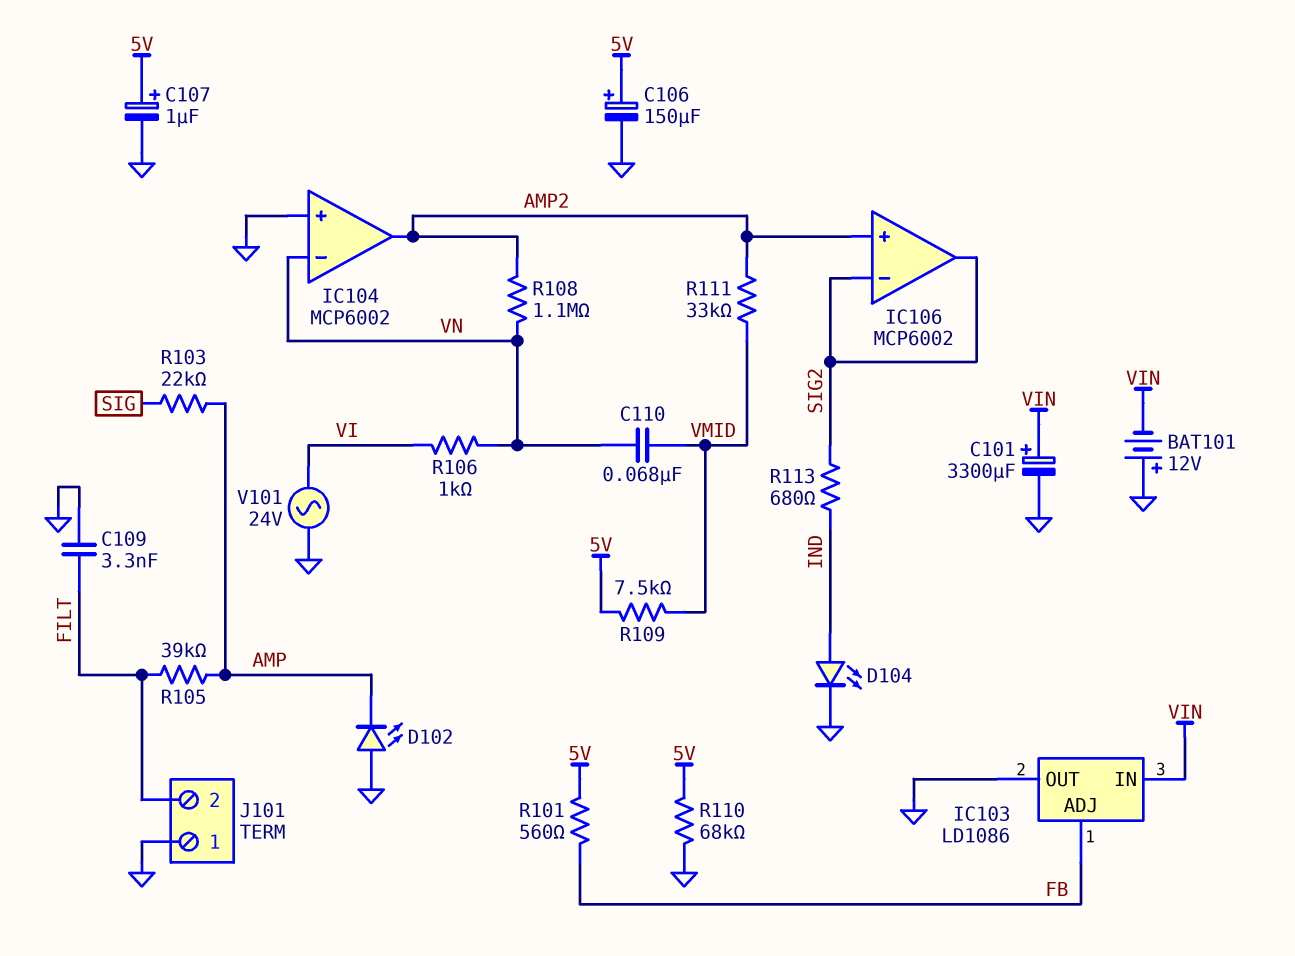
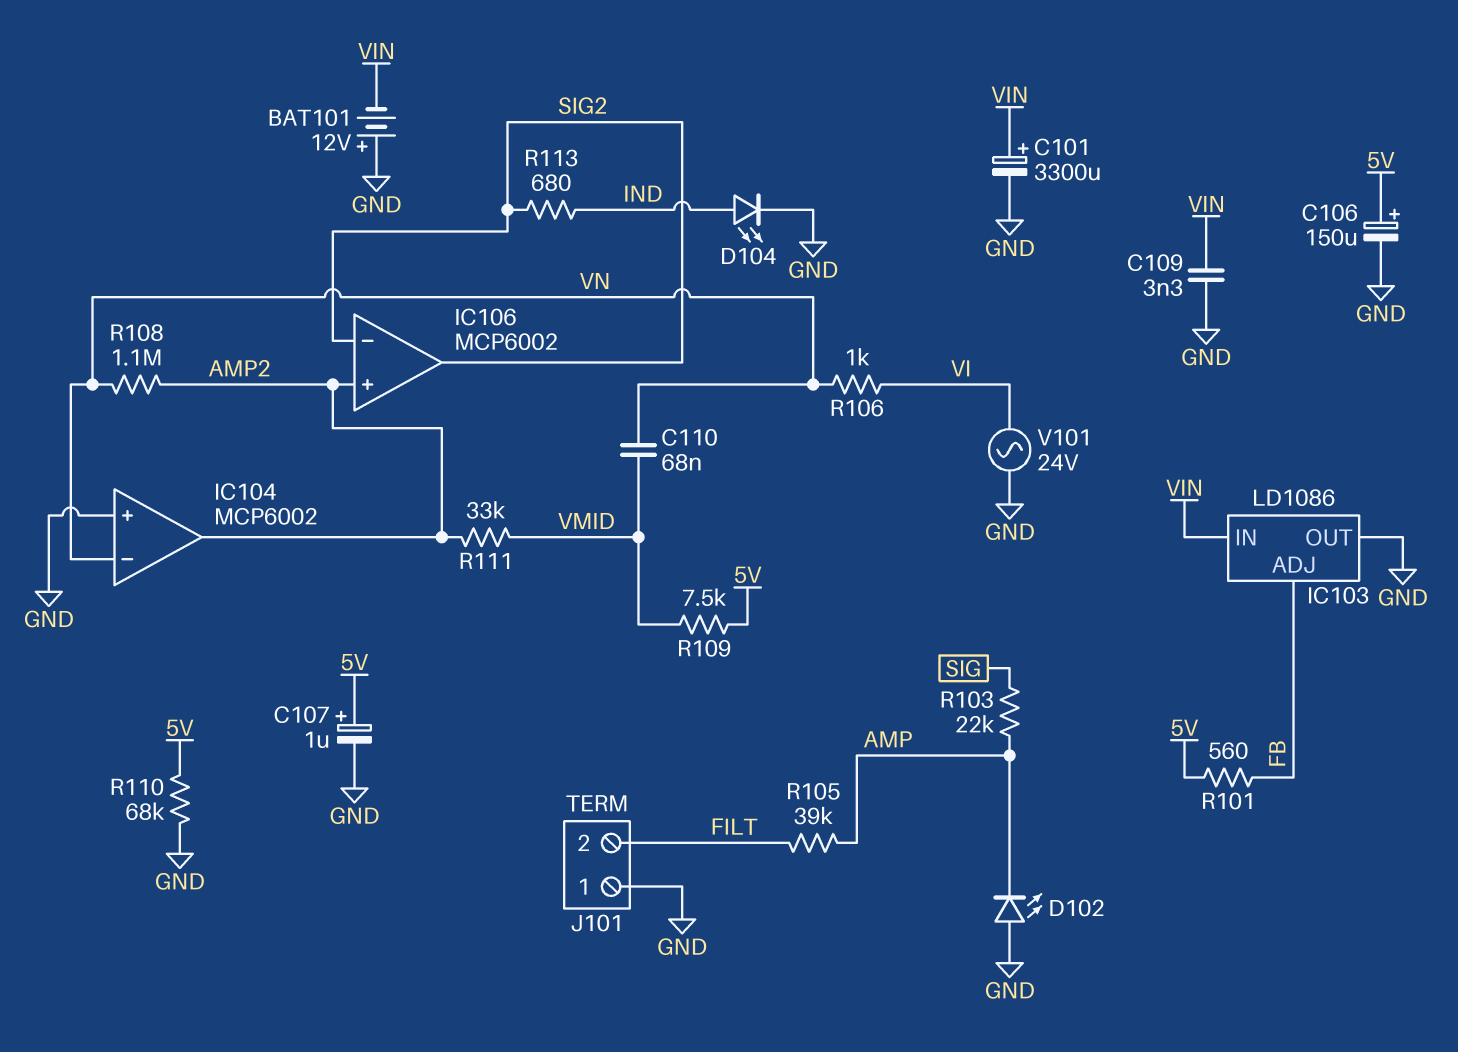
C109: 3.3nF (FILT, GND) -> 3.3nF (GND, VIN)

